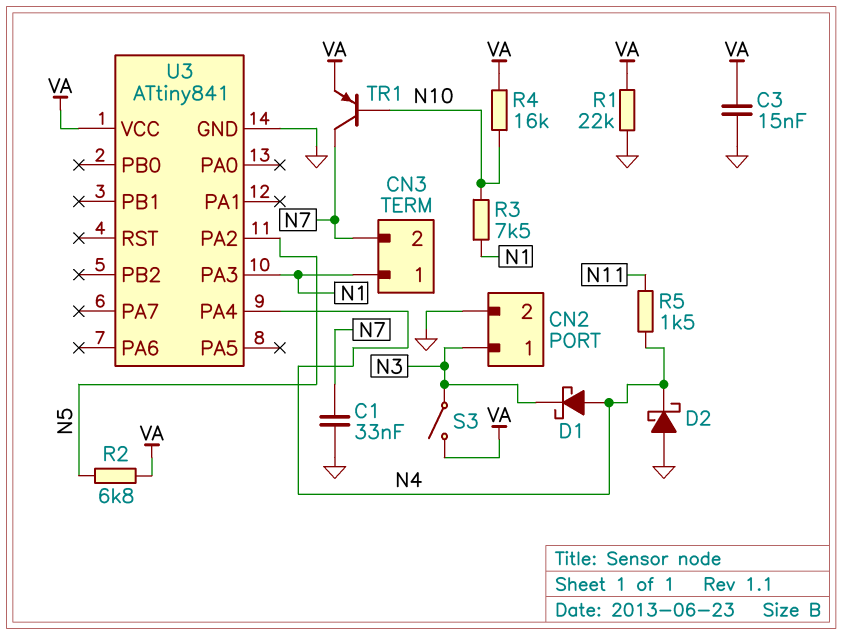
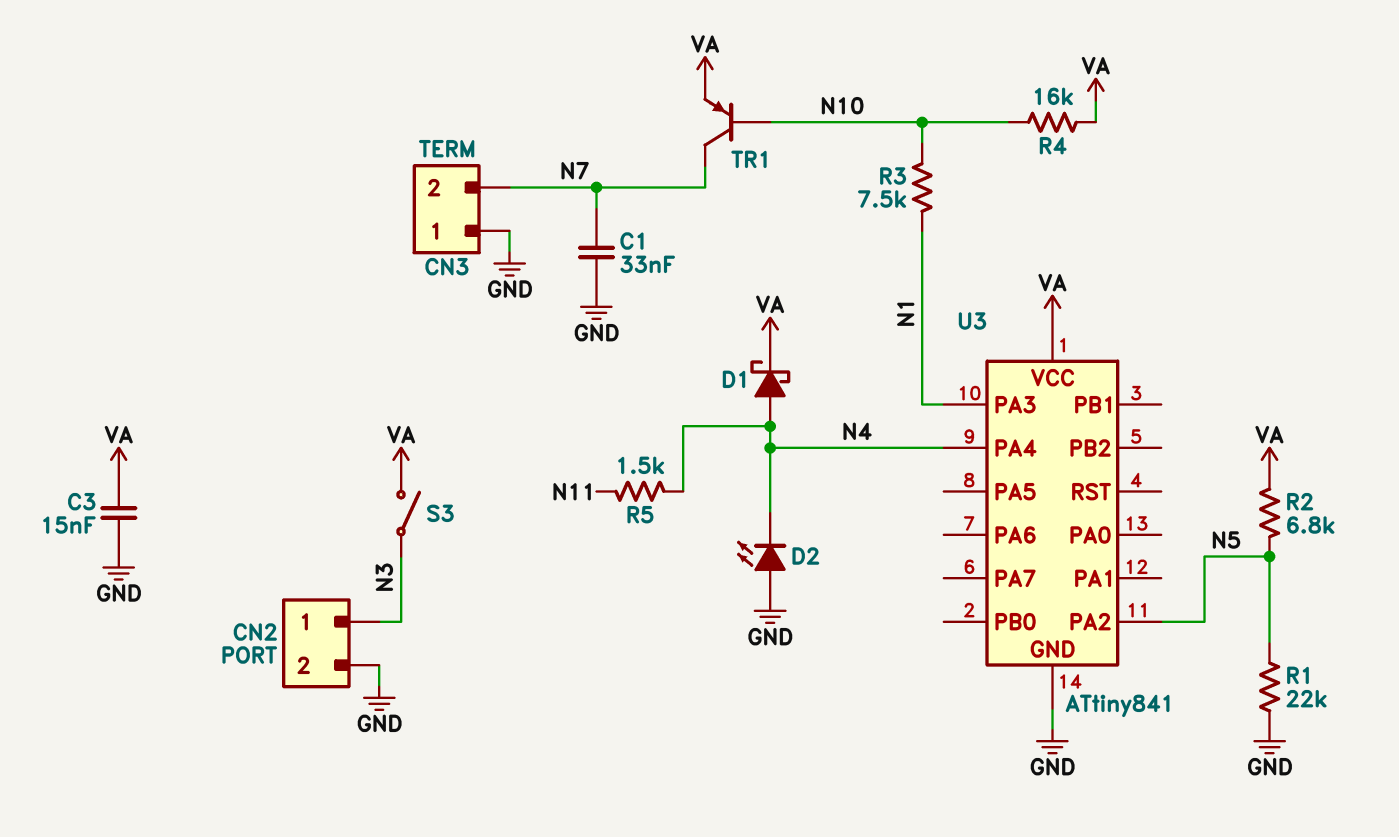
CN3 pin 1: N1 -> GND
D1: schottky (A N4, K N3) -> schottky (A N4, K VA)
D2: schottky (A GND, K N4) -> LED (A GND, K N4)
R1: 22k (GND, VA) -> 22k (GND, N5)

